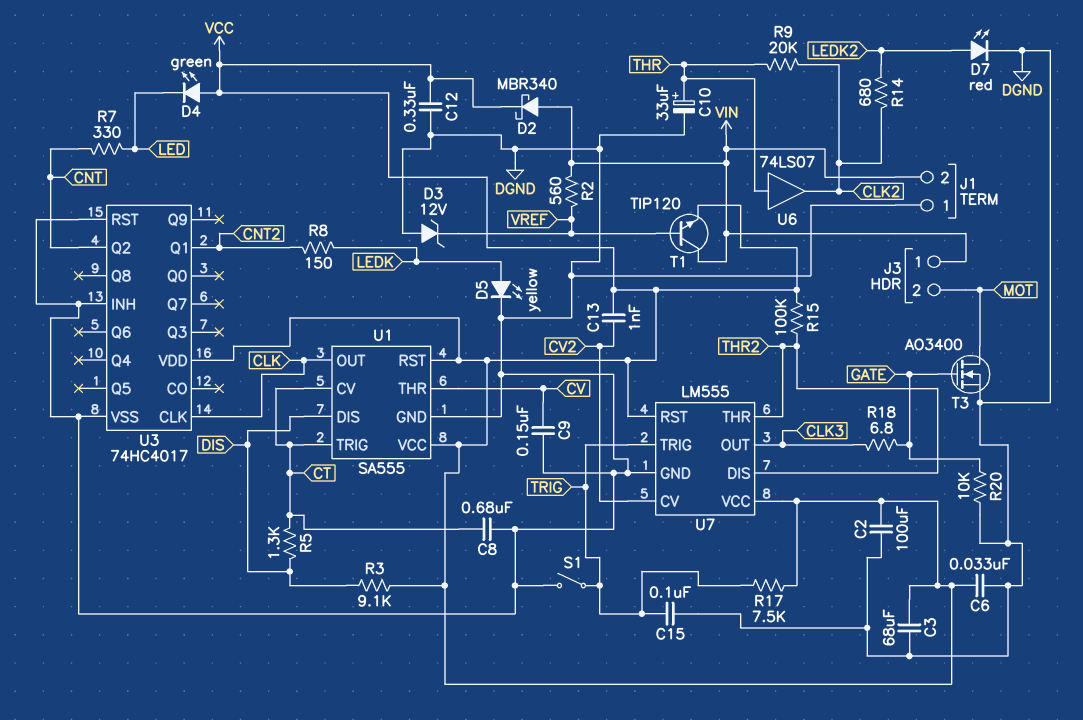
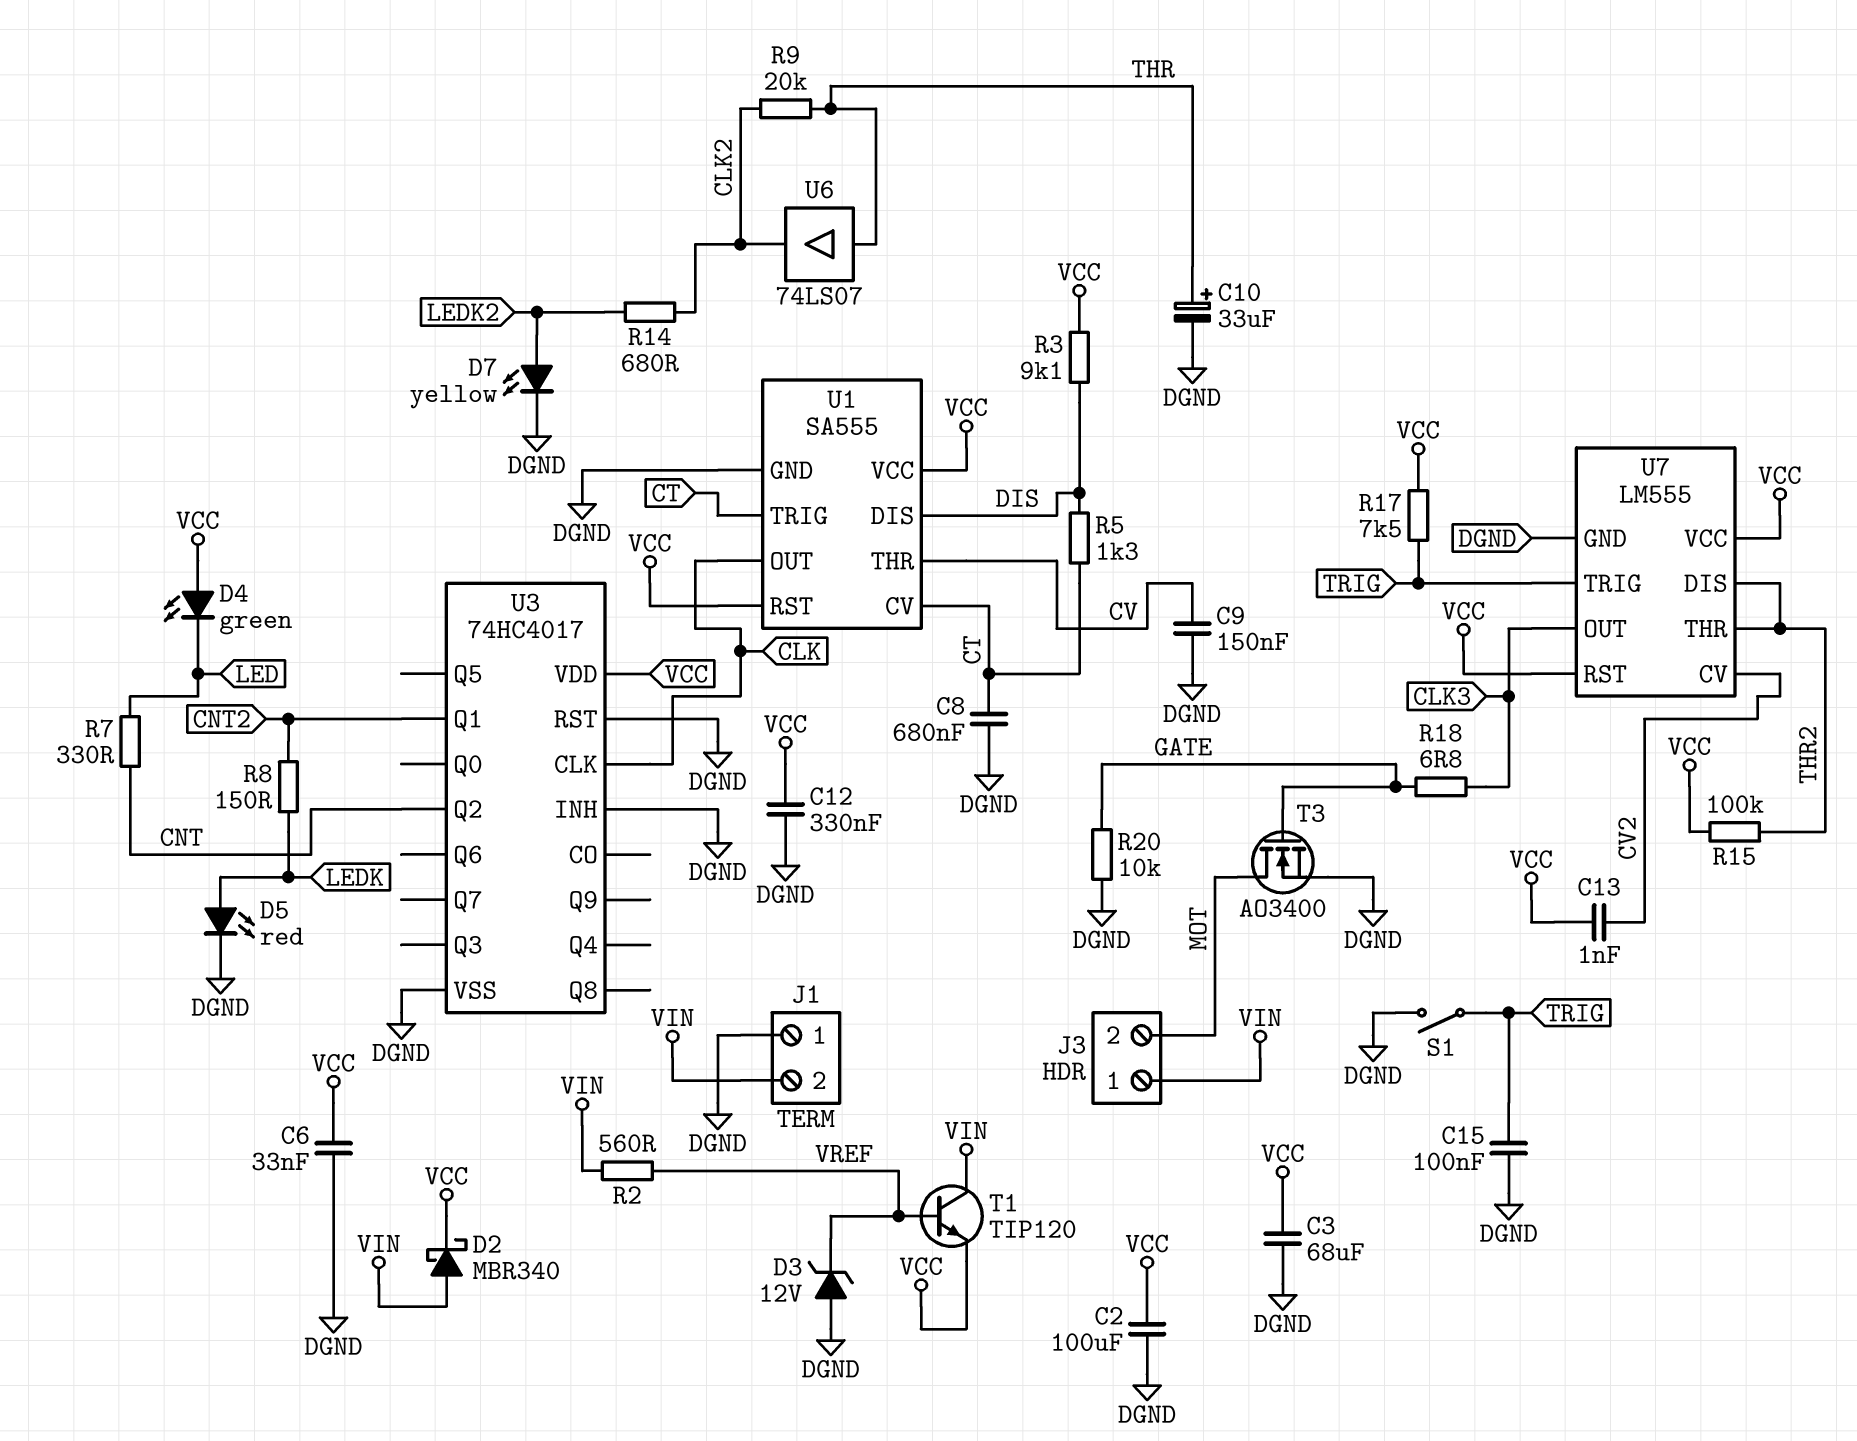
D5: LED yellow (A LEDK, K DGND) -> LED red (A LEDK, K DGND)
D7: LED red (A LEDK2, K DGND) -> LED yellow (A LEDK2, K DGND)

